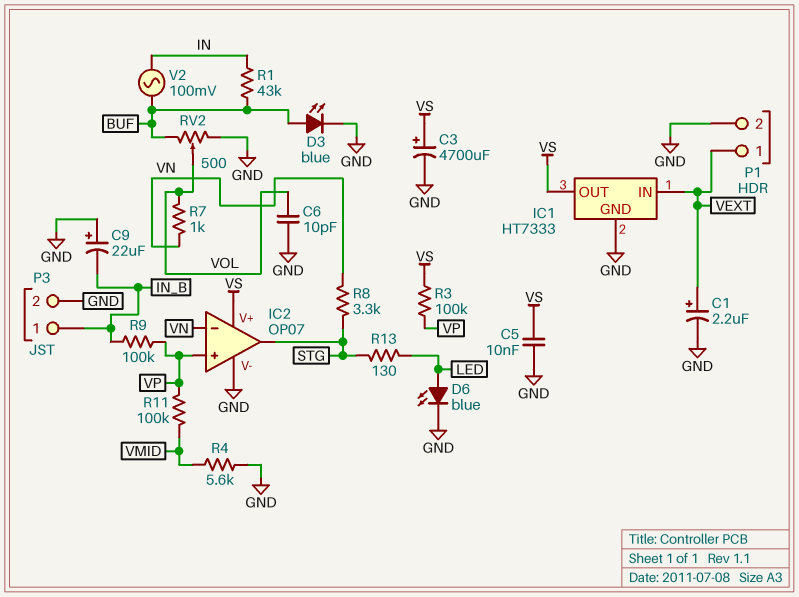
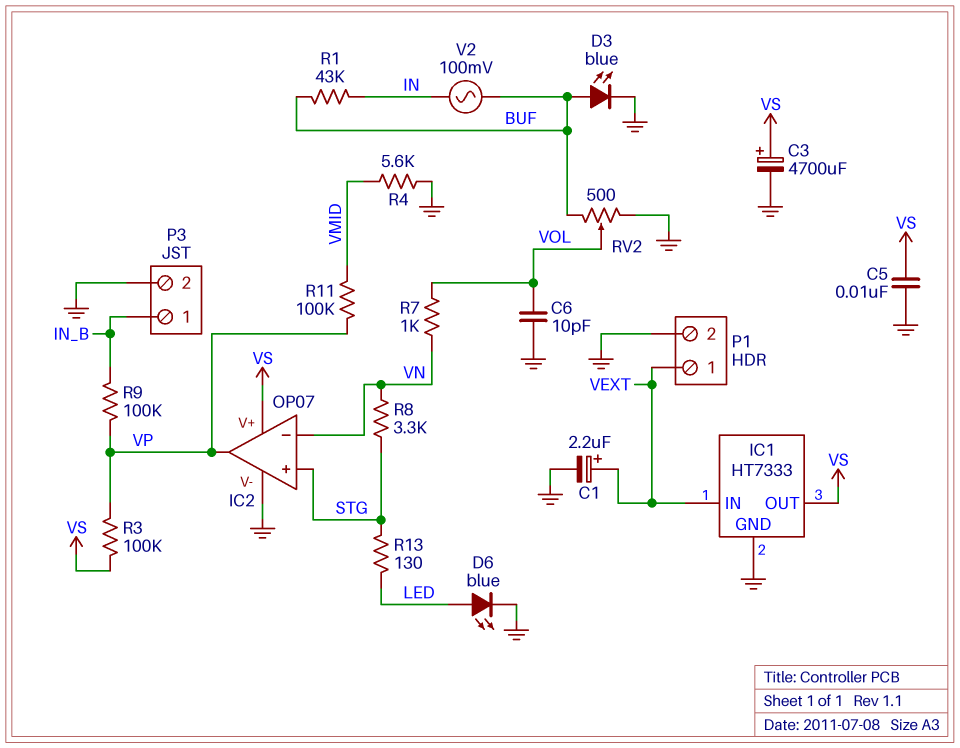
C9: 22uF (plus GND, minus IN_B) -> none
IC2 pin in+: VP -> STG
IC2 pin out: STG -> VP

